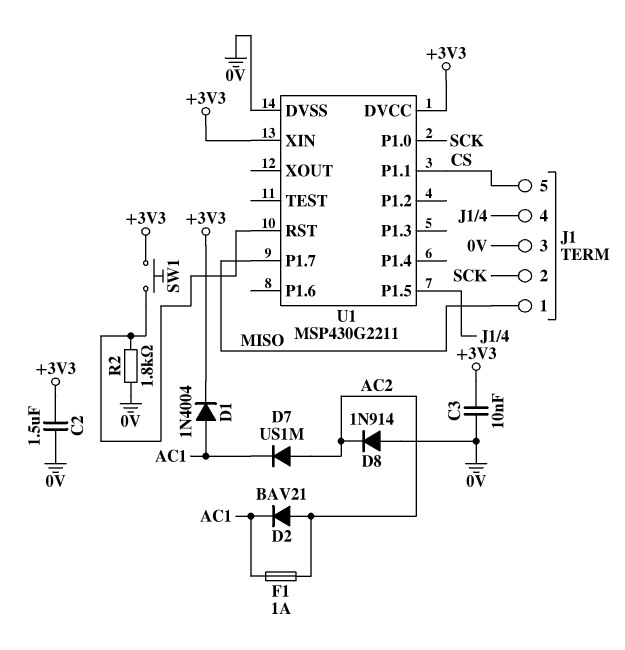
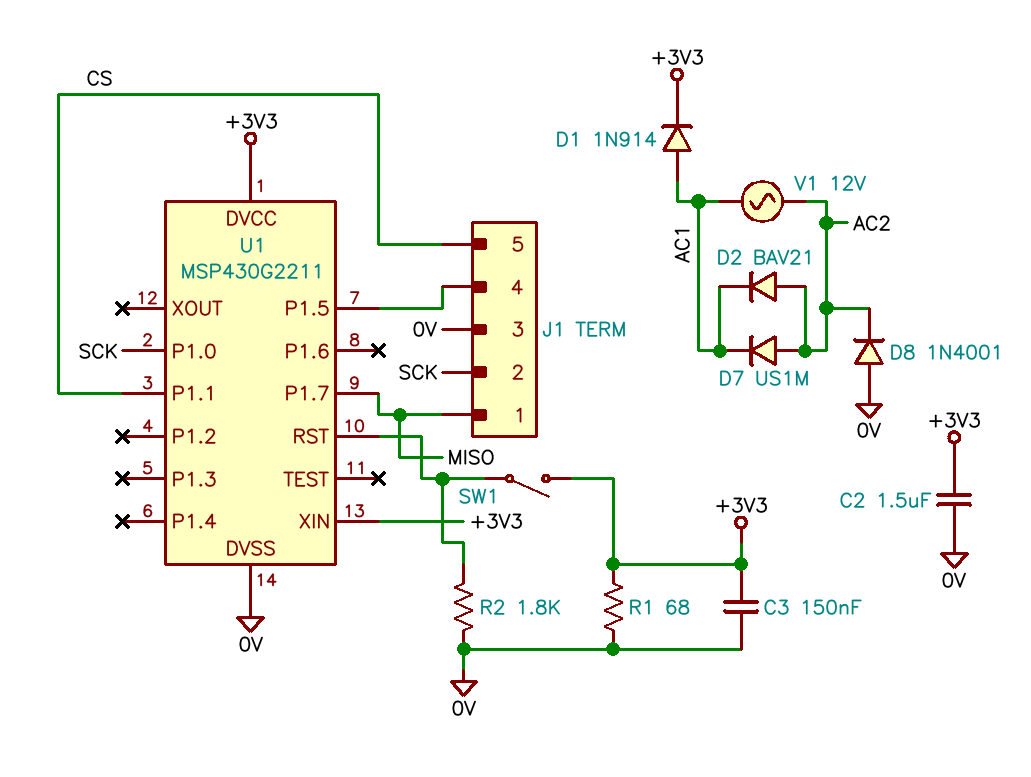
C3: 10nF (+3V3, 0V) -> 150nF (+3V3, 0V)
D1: diode 1N4004 (A AC1, K +3V3) -> diode 1N914 (A AC1, K +3V3)
D8: diode 1N914 (A 0V, K AC2) -> diode 1N4001 (A 0V, K AC2)
F1: 1A (AC1, AC2) -> none
R1: none -> 68 (+3V3, 0V)
SW1: button (+3V3, U1/RST) -> switch (+3V3, U1/RST)
V1: none -> AC 12V (AC1, AC2)

